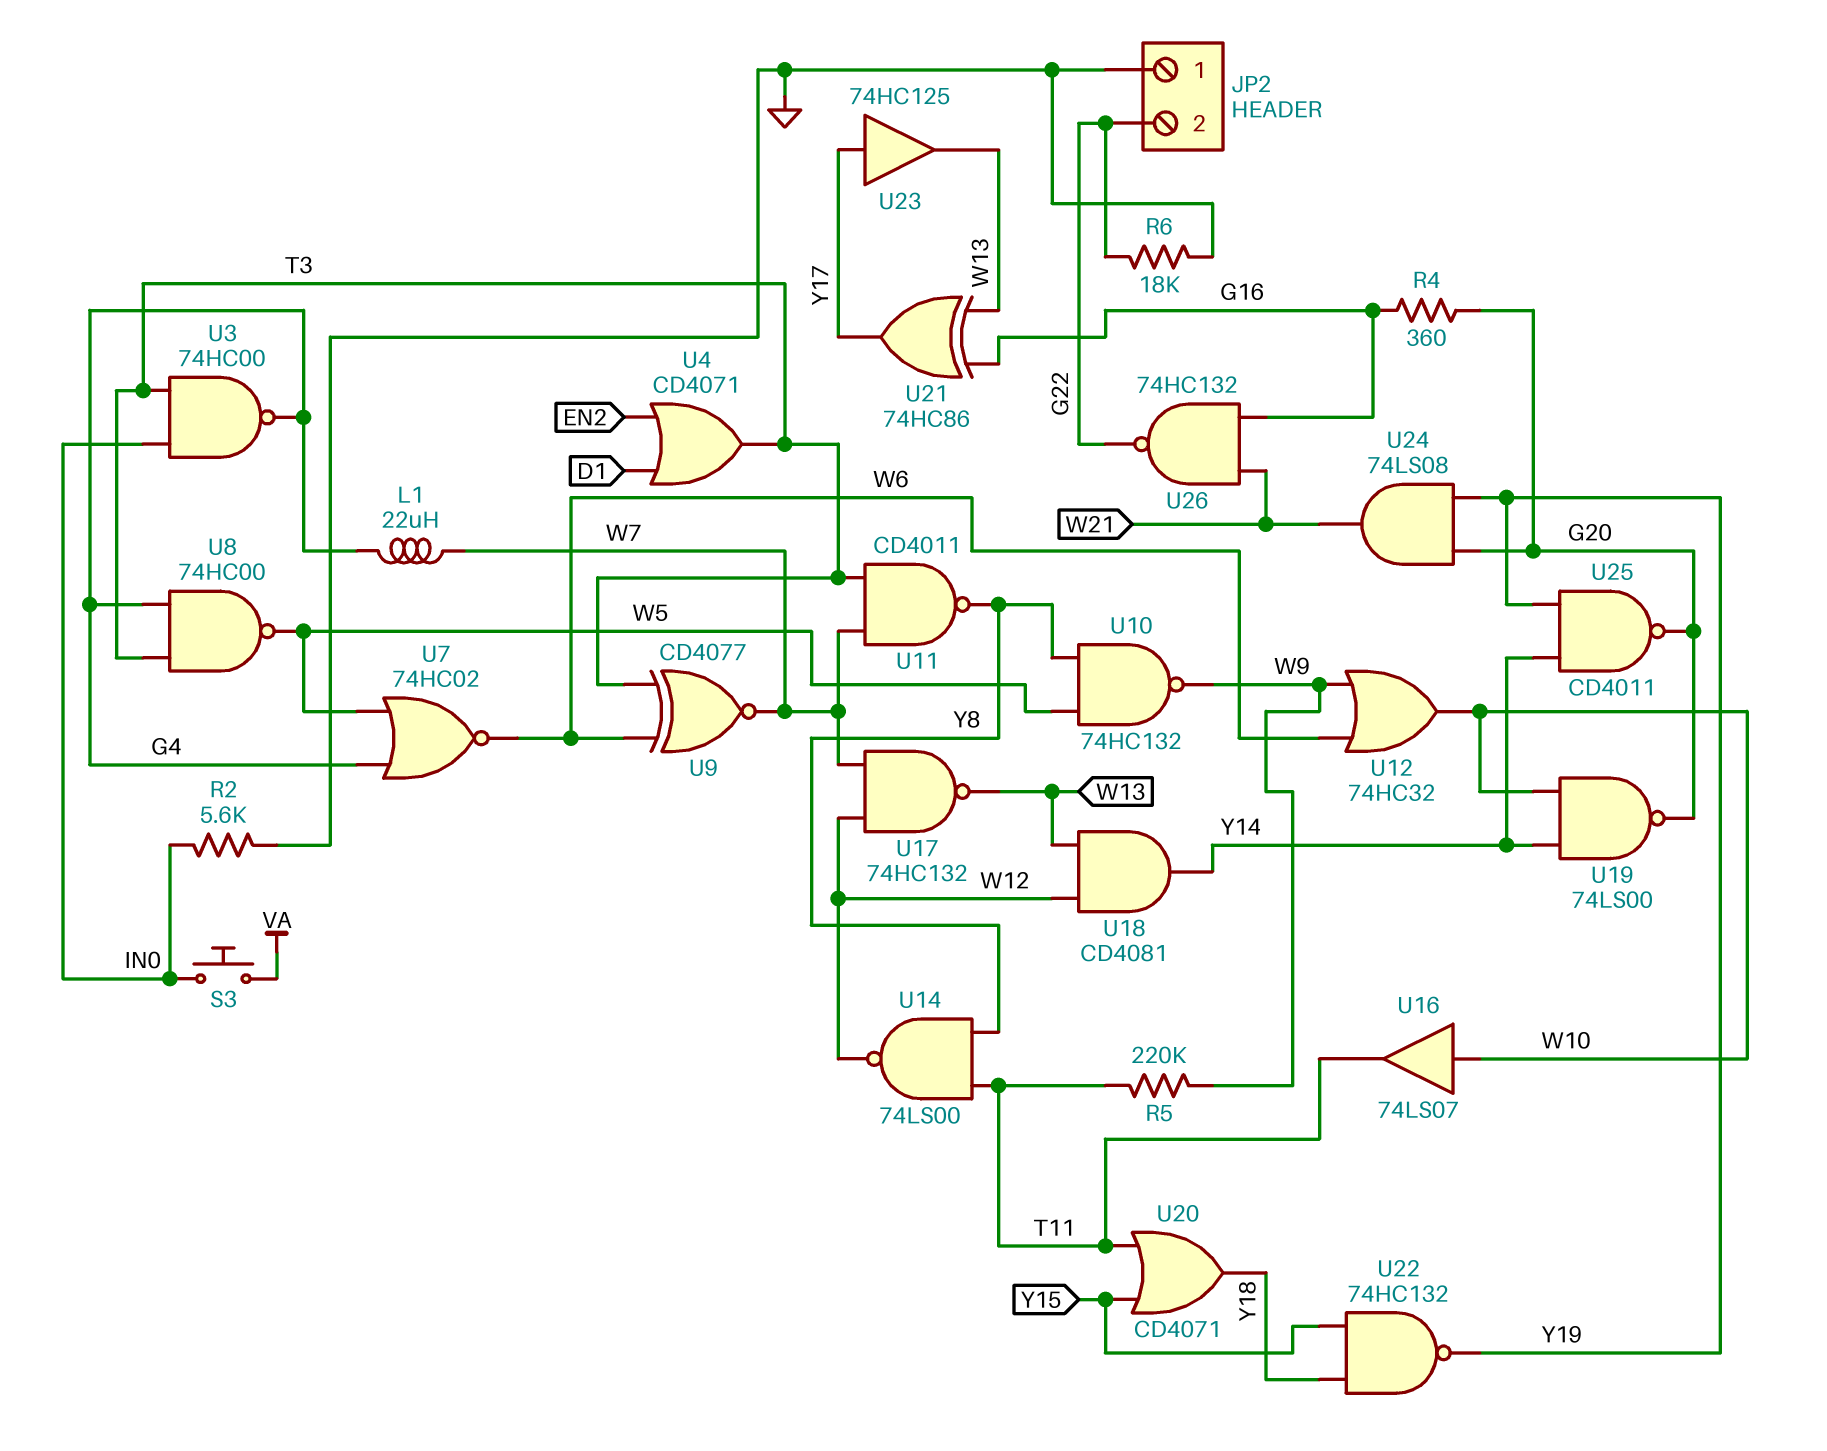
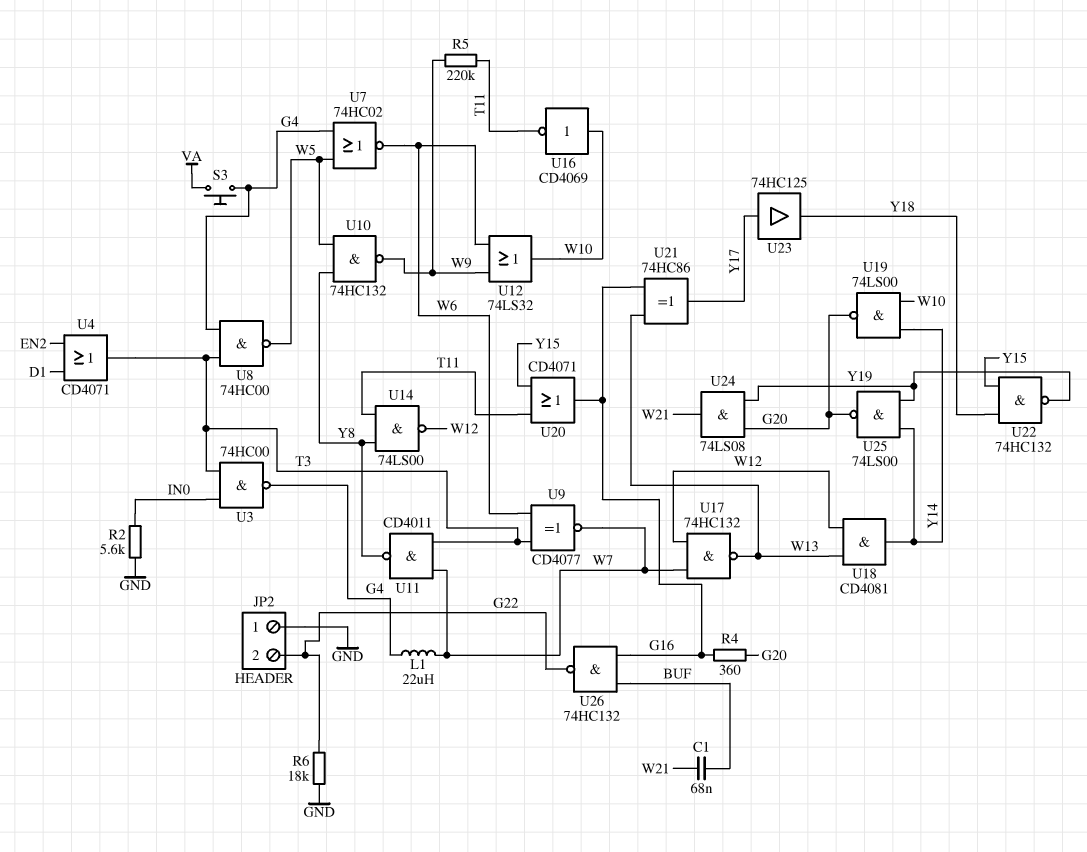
C1: none -> 68nF (BUF, W21)
S3: button (IN0, VA) -> button (G4, VA)
U12: OR 74HC32 (in W6, in W9, out W10) -> OR 74LS32 (in W6, in W9, out W10)
U16: buffer 74LS07 (in W10, out T11) -> NOT CD4069 (in W10, out T11)
U20: OR CD4071 (in T11, in Y15, out Y18) -> OR CD4071 (in T11, in Y15, out G16)
U23: buffer 74HC125 (in Y17, out W13) -> buffer 74HC125 (in Y17, out Y18)
U25: NAND CD4011 (in Y14, in Y19, out G20) -> NAND 74LS00 (in Y14, in Y19, out G20)
U26: NAND 74HC132 (in G16, in W21, out G22) -> NAND 74HC132 (in BUF, in G16, out G22)

